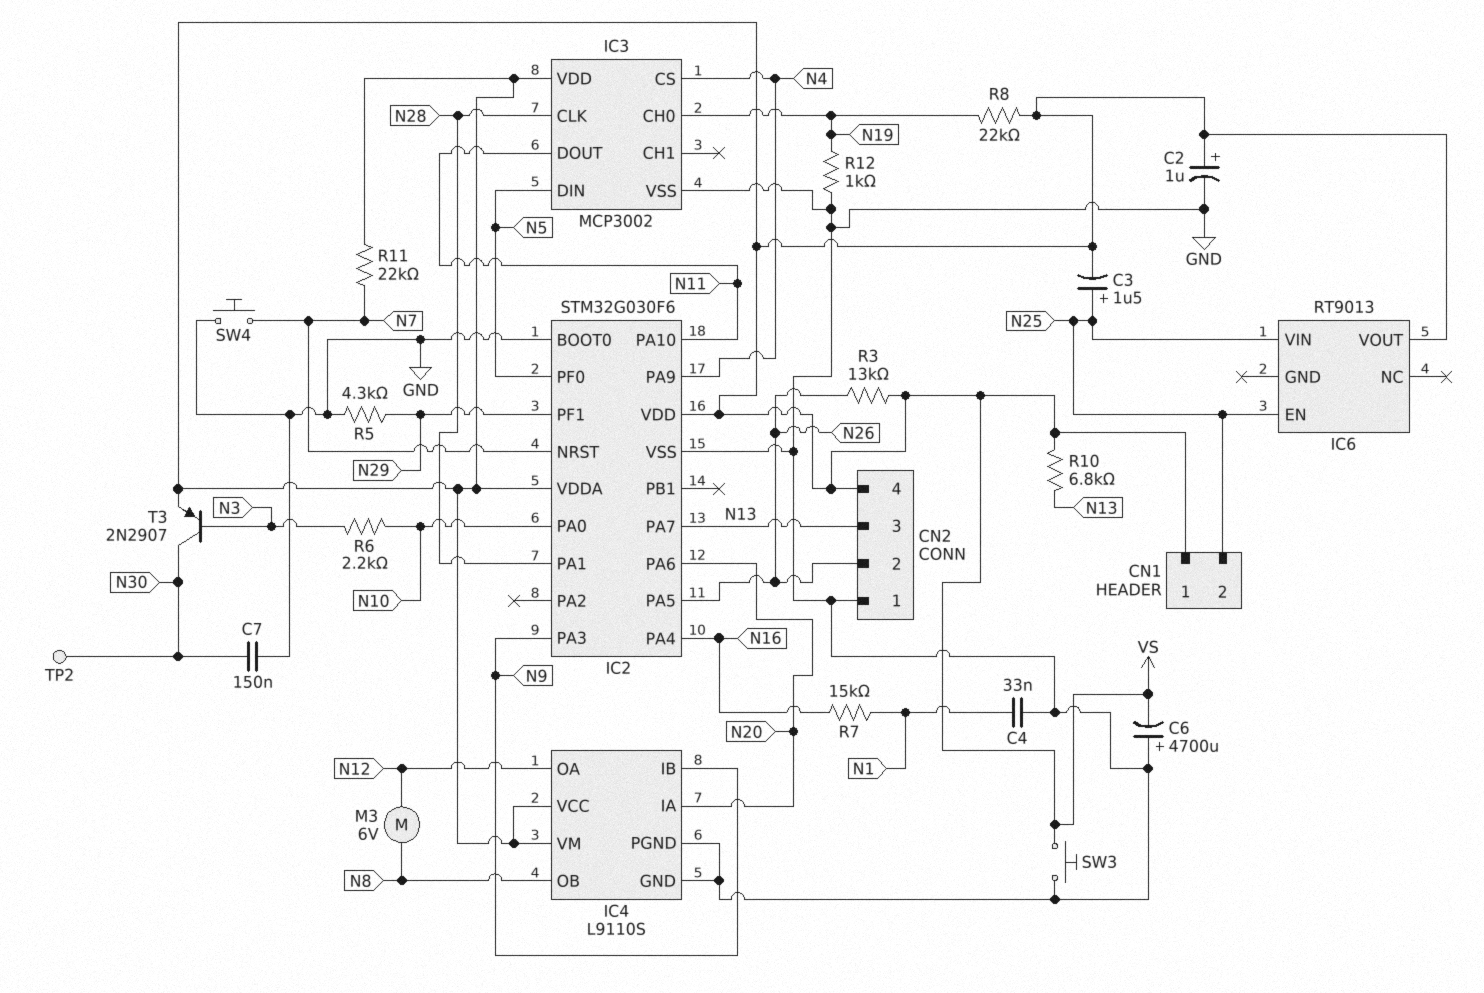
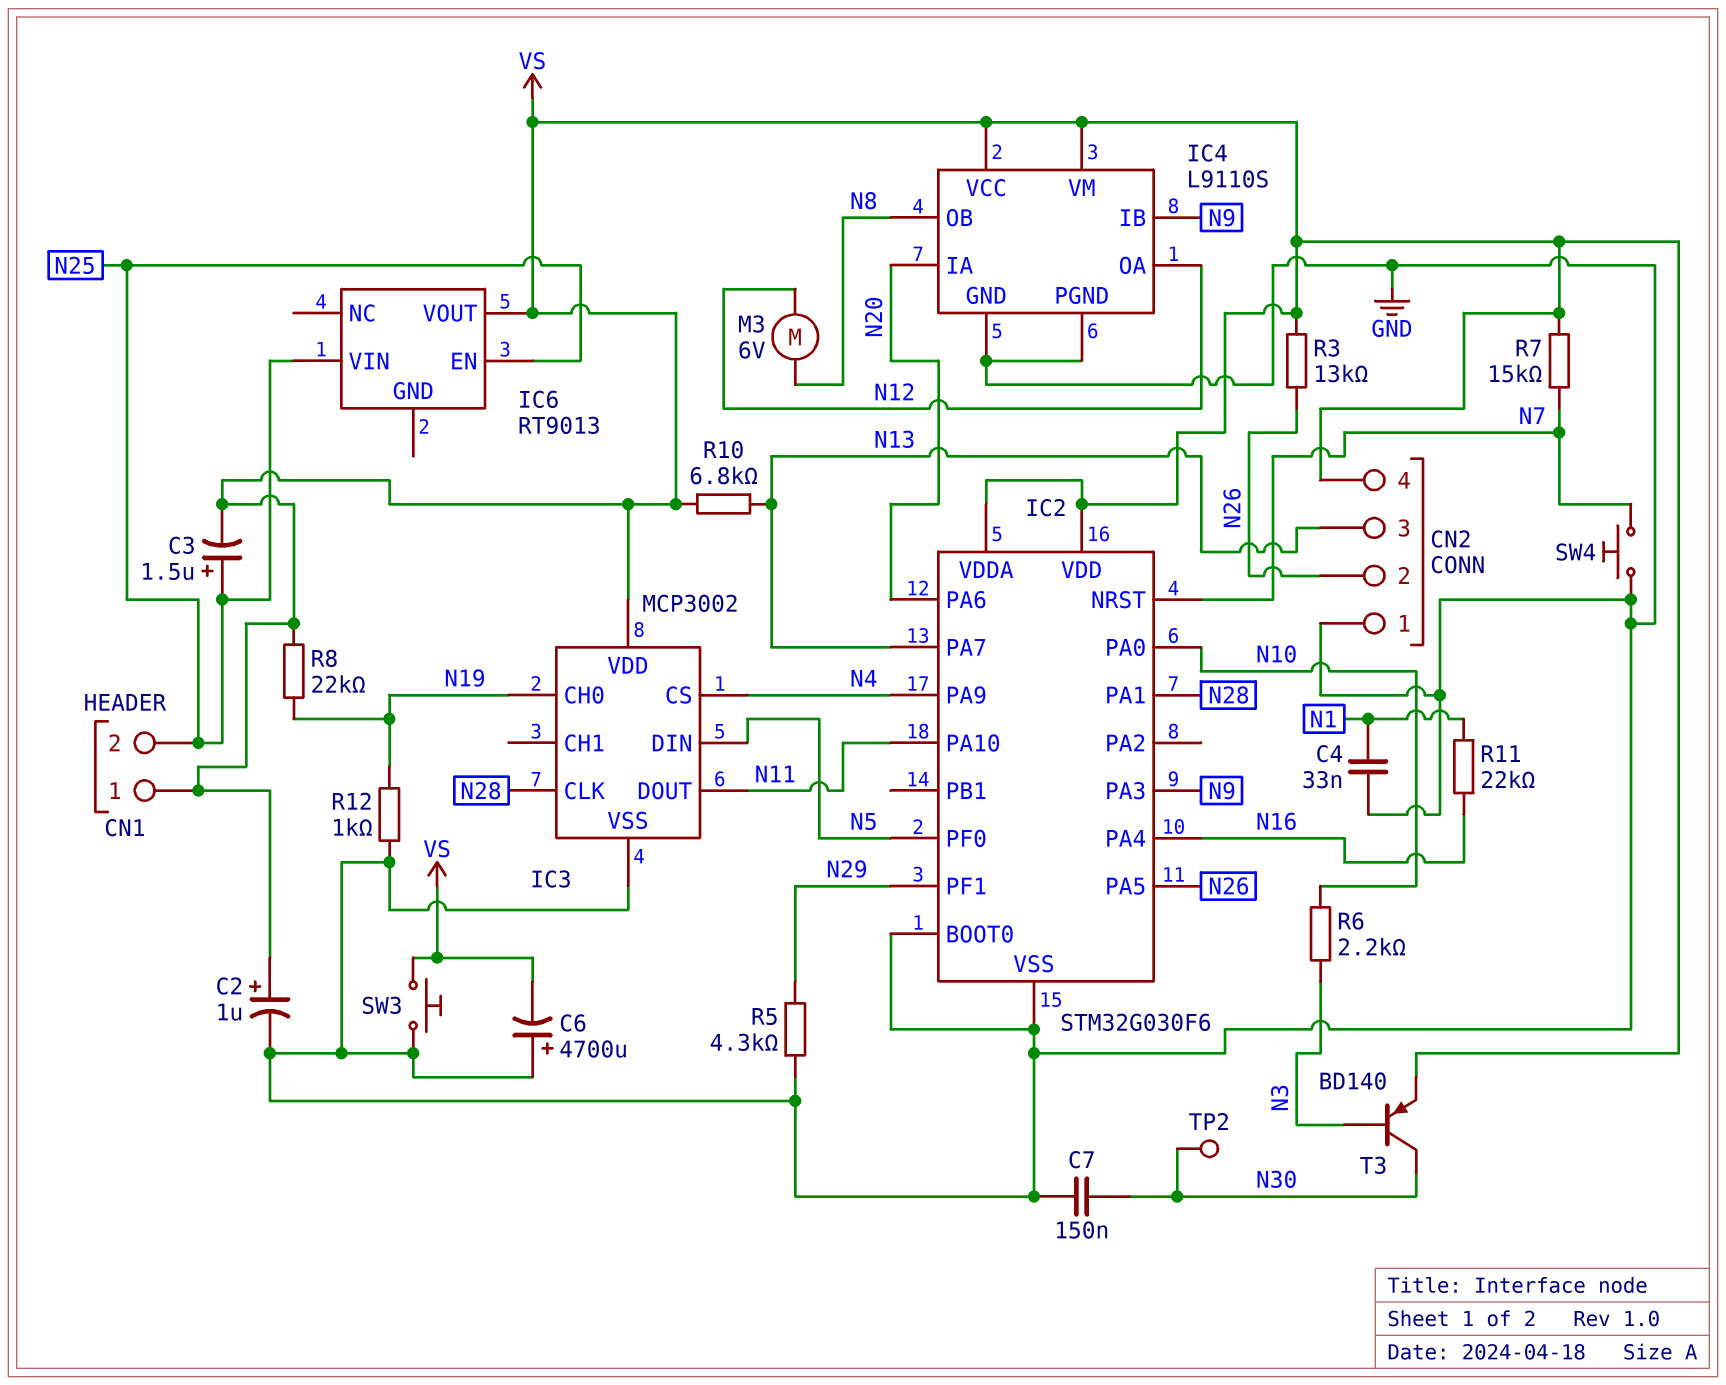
R7: 15k (N1, N16) -> 15k (N7, VS)
R11: 22k (N7, VS) -> 22k (N1, N16)
T3: PNP 2N2907 (B N3, C N30, E VS) -> PNP BD140 (B N3, C N30, E VS)

